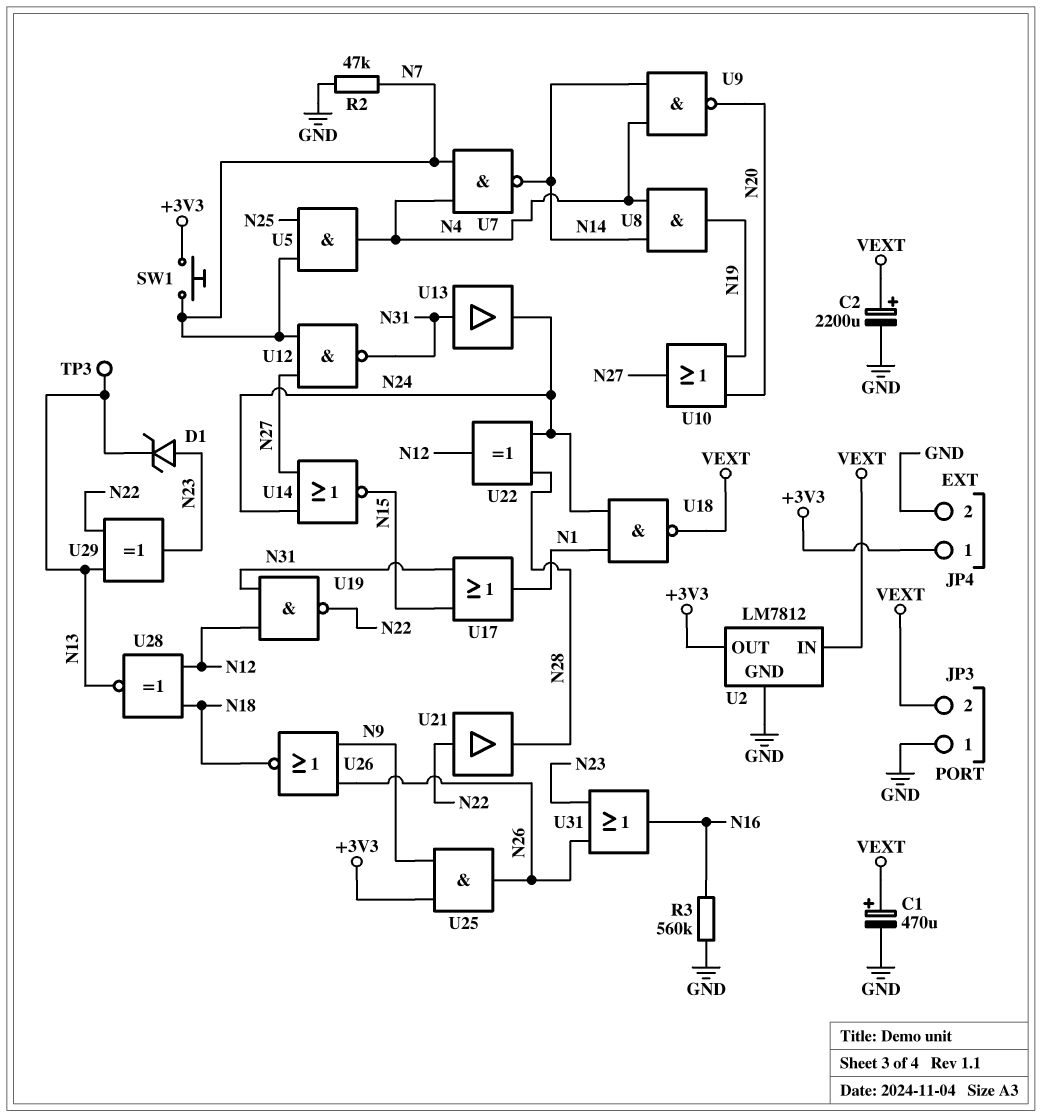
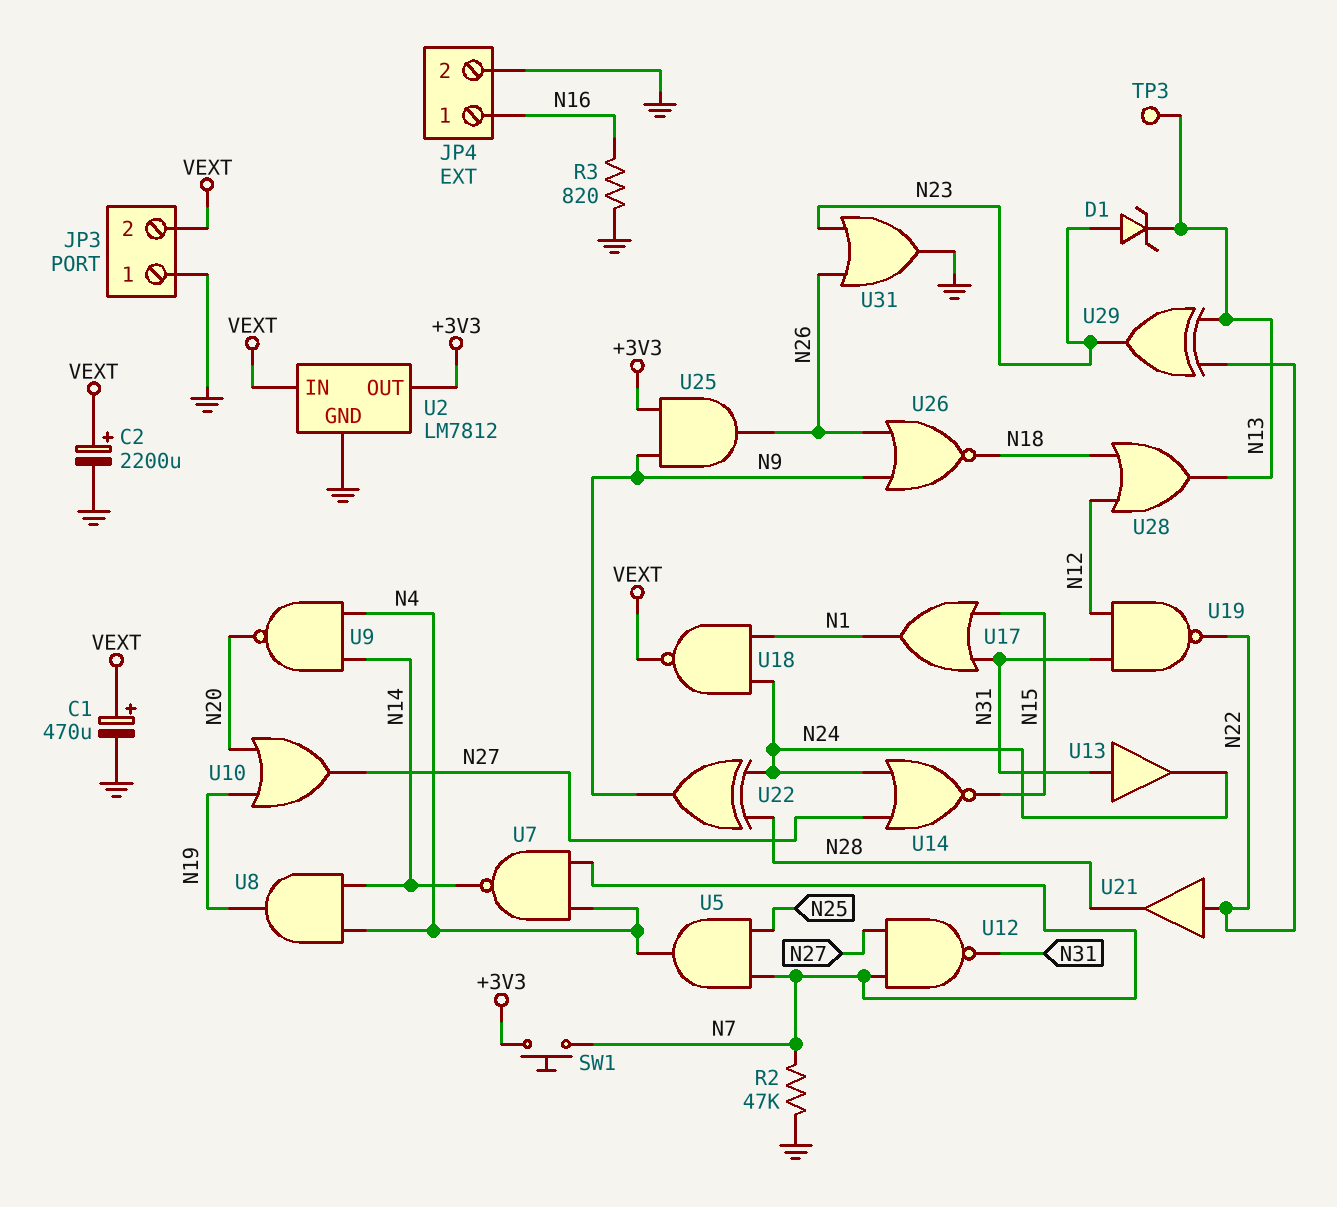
JP4 pin 1: +3V3 -> N16
R3: 560k (GND, N16) -> 820 (GND, N16)
U22: XOR (in N24, in N28, out N12) -> XOR (in N24, in N28, out N9)
U28: XNOR (in N12, in N18, out N13) -> OR (in N12, in N18, out N13)
U31: OR (in N23, in N26, out N16) -> OR (in N23, in N26, out GND)

